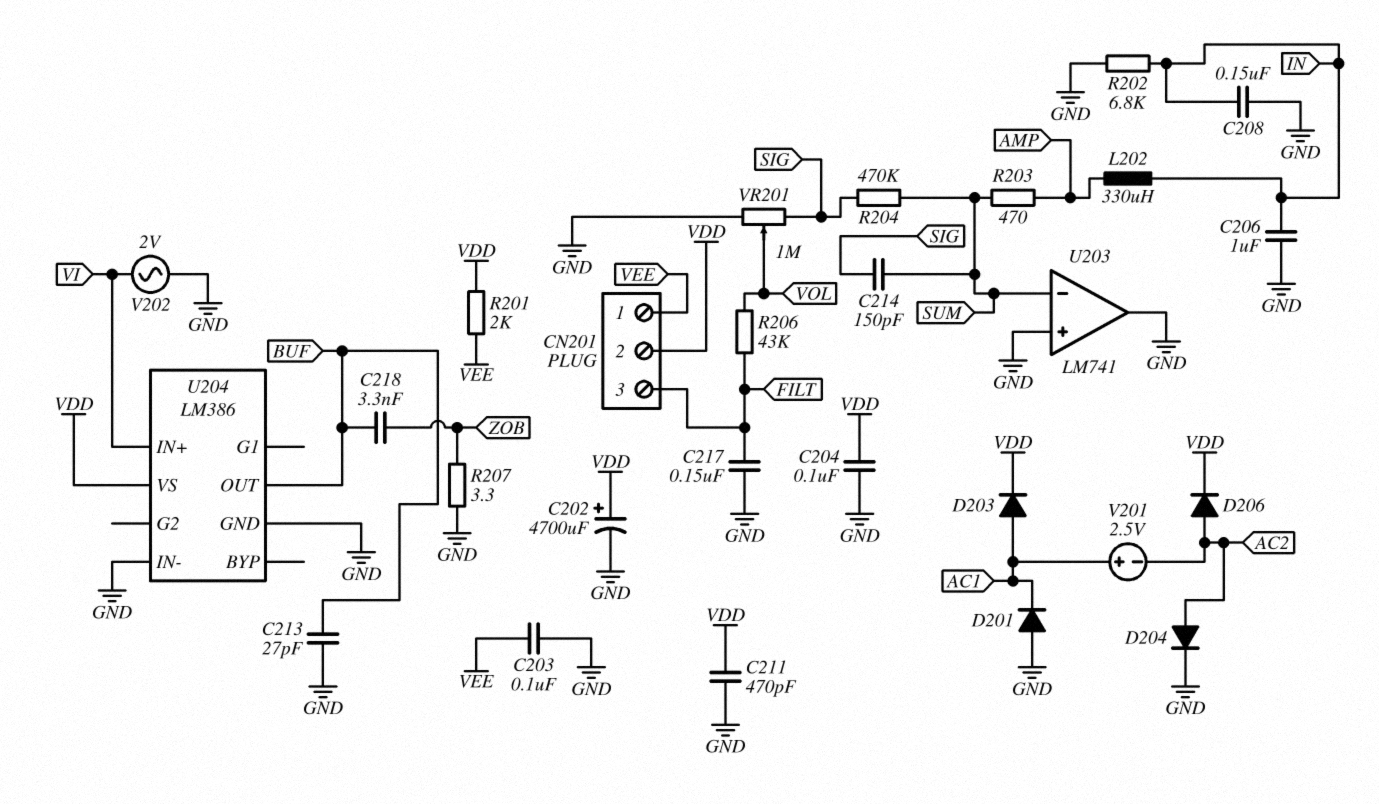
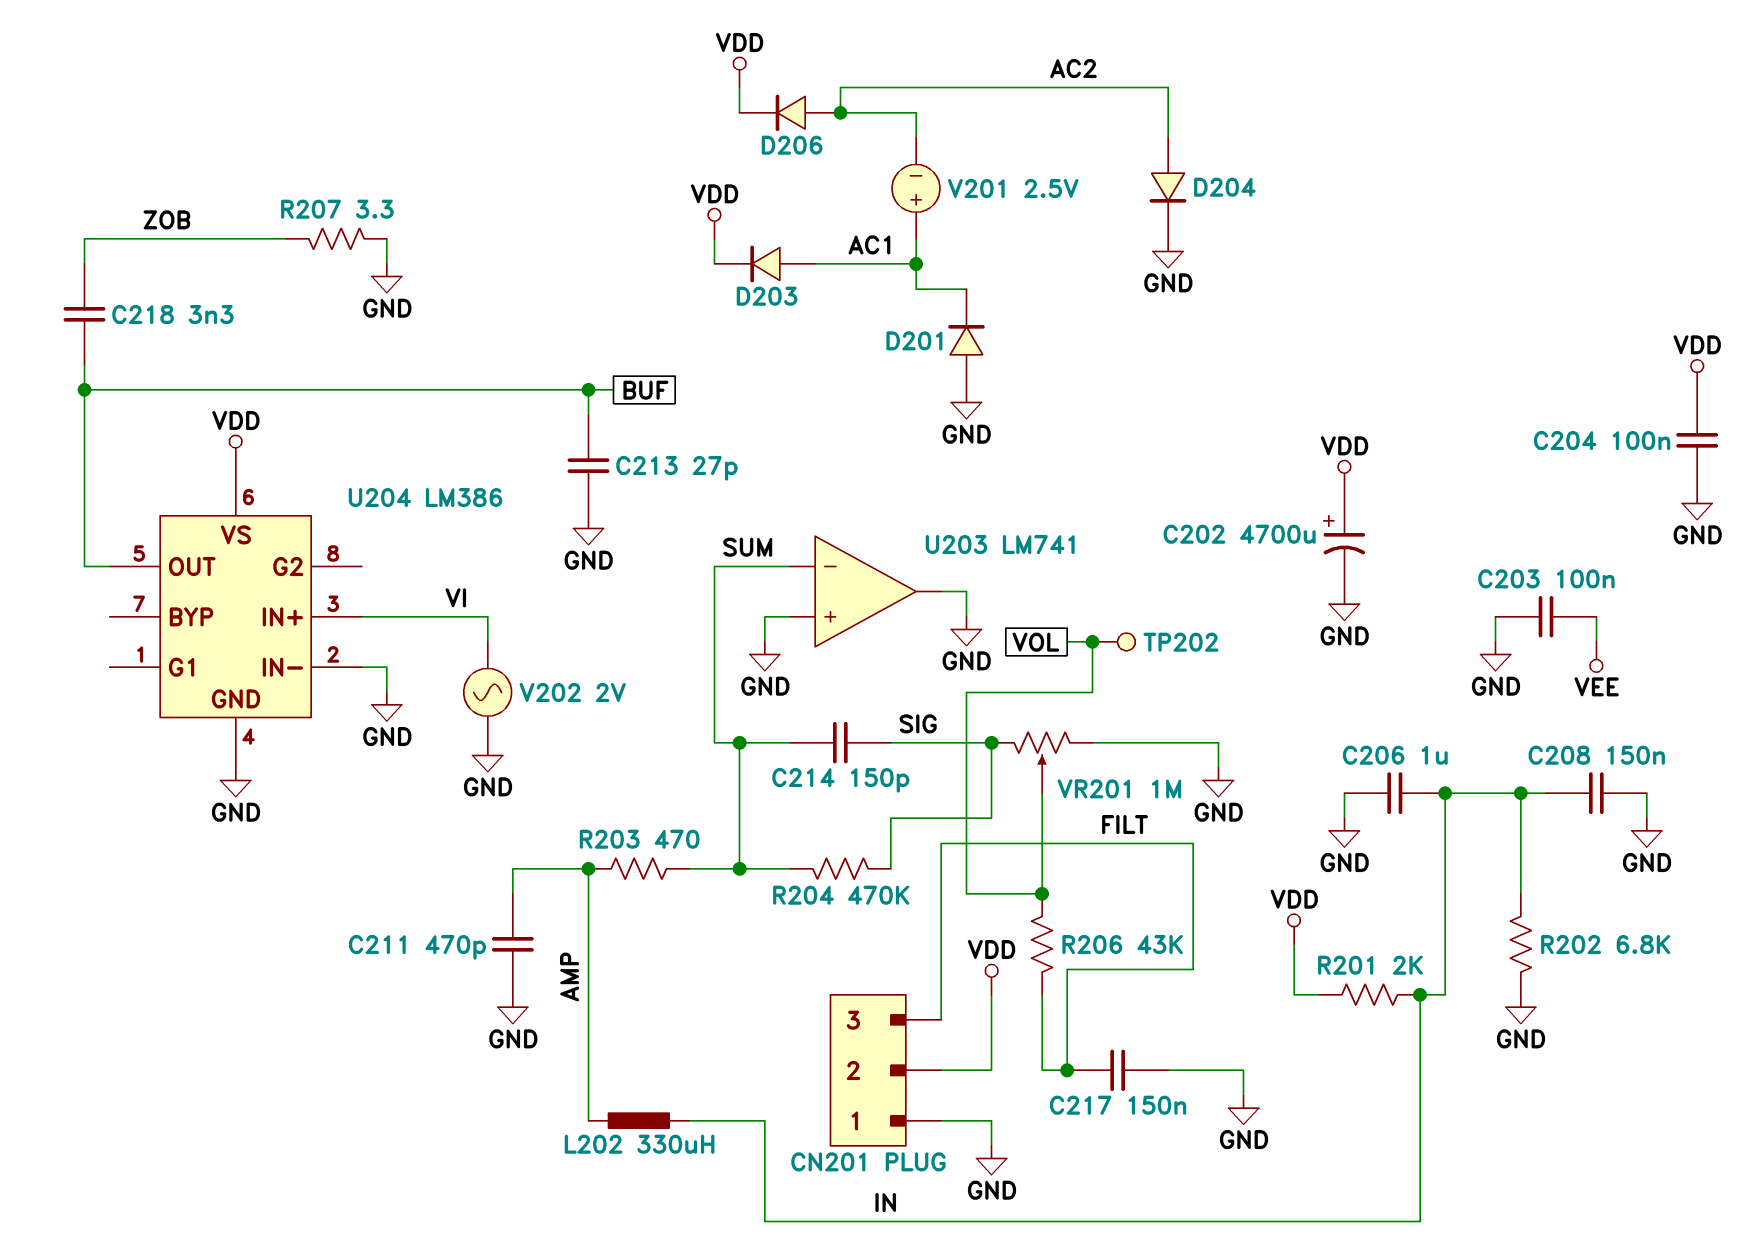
C211: 470pF (GND, VDD) -> 470pF (AMP, GND)
CN201 pin 1: VEE -> GND
R201: 2k (VDD, VEE) -> 2k (IN, VDD)
TP202: none -> test point (VOL)

